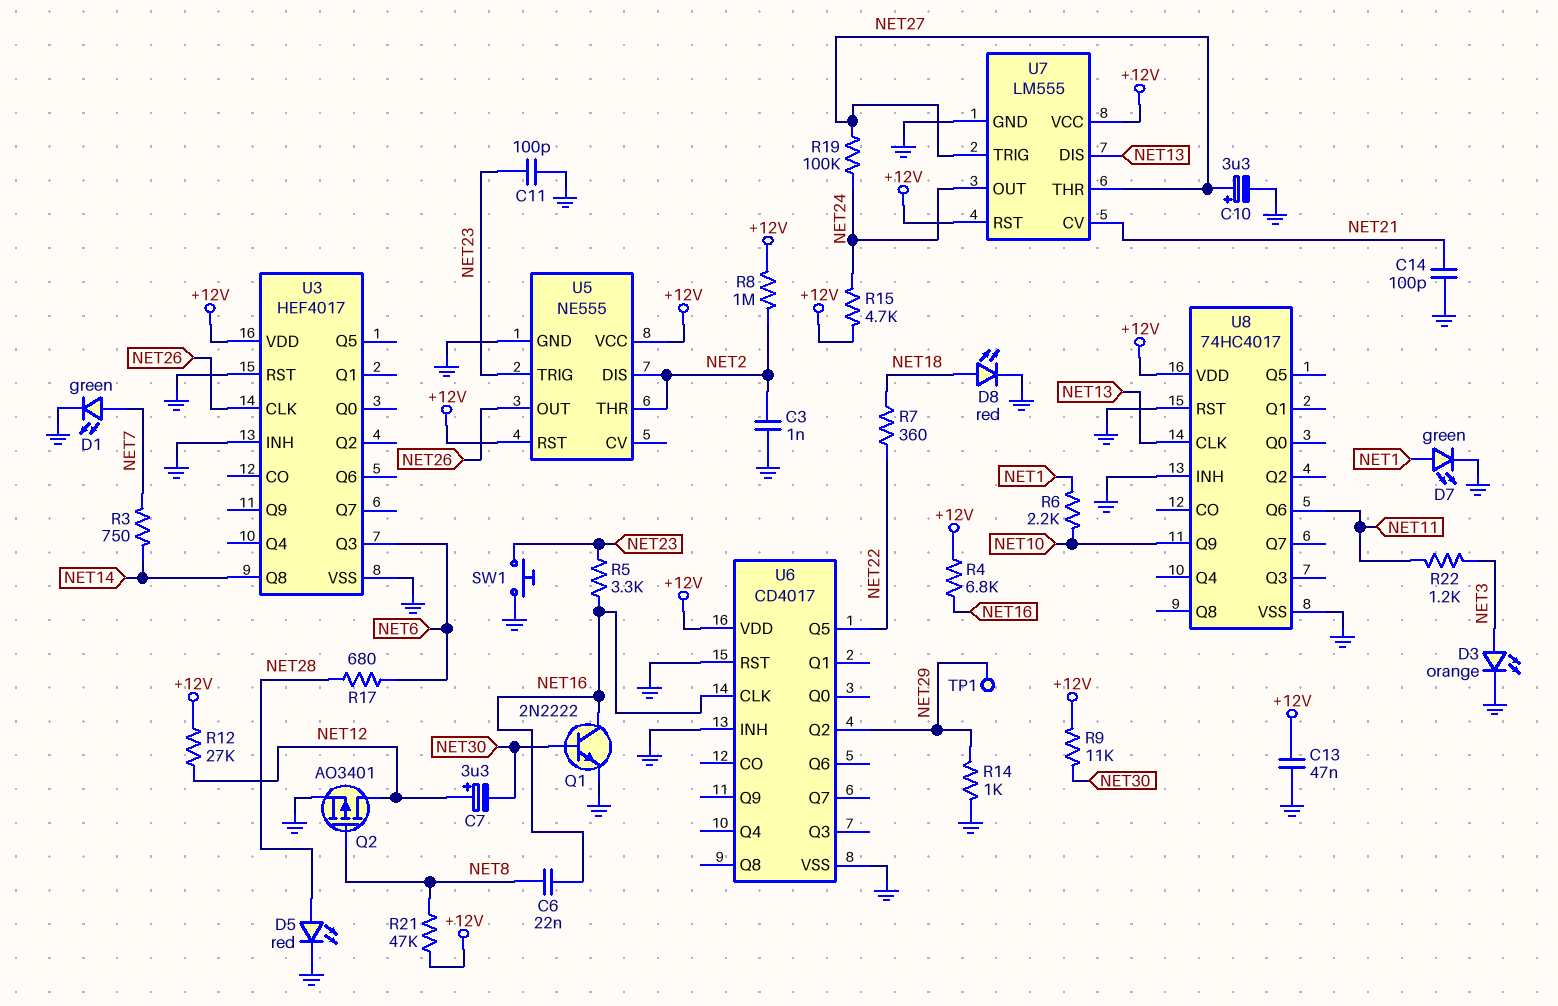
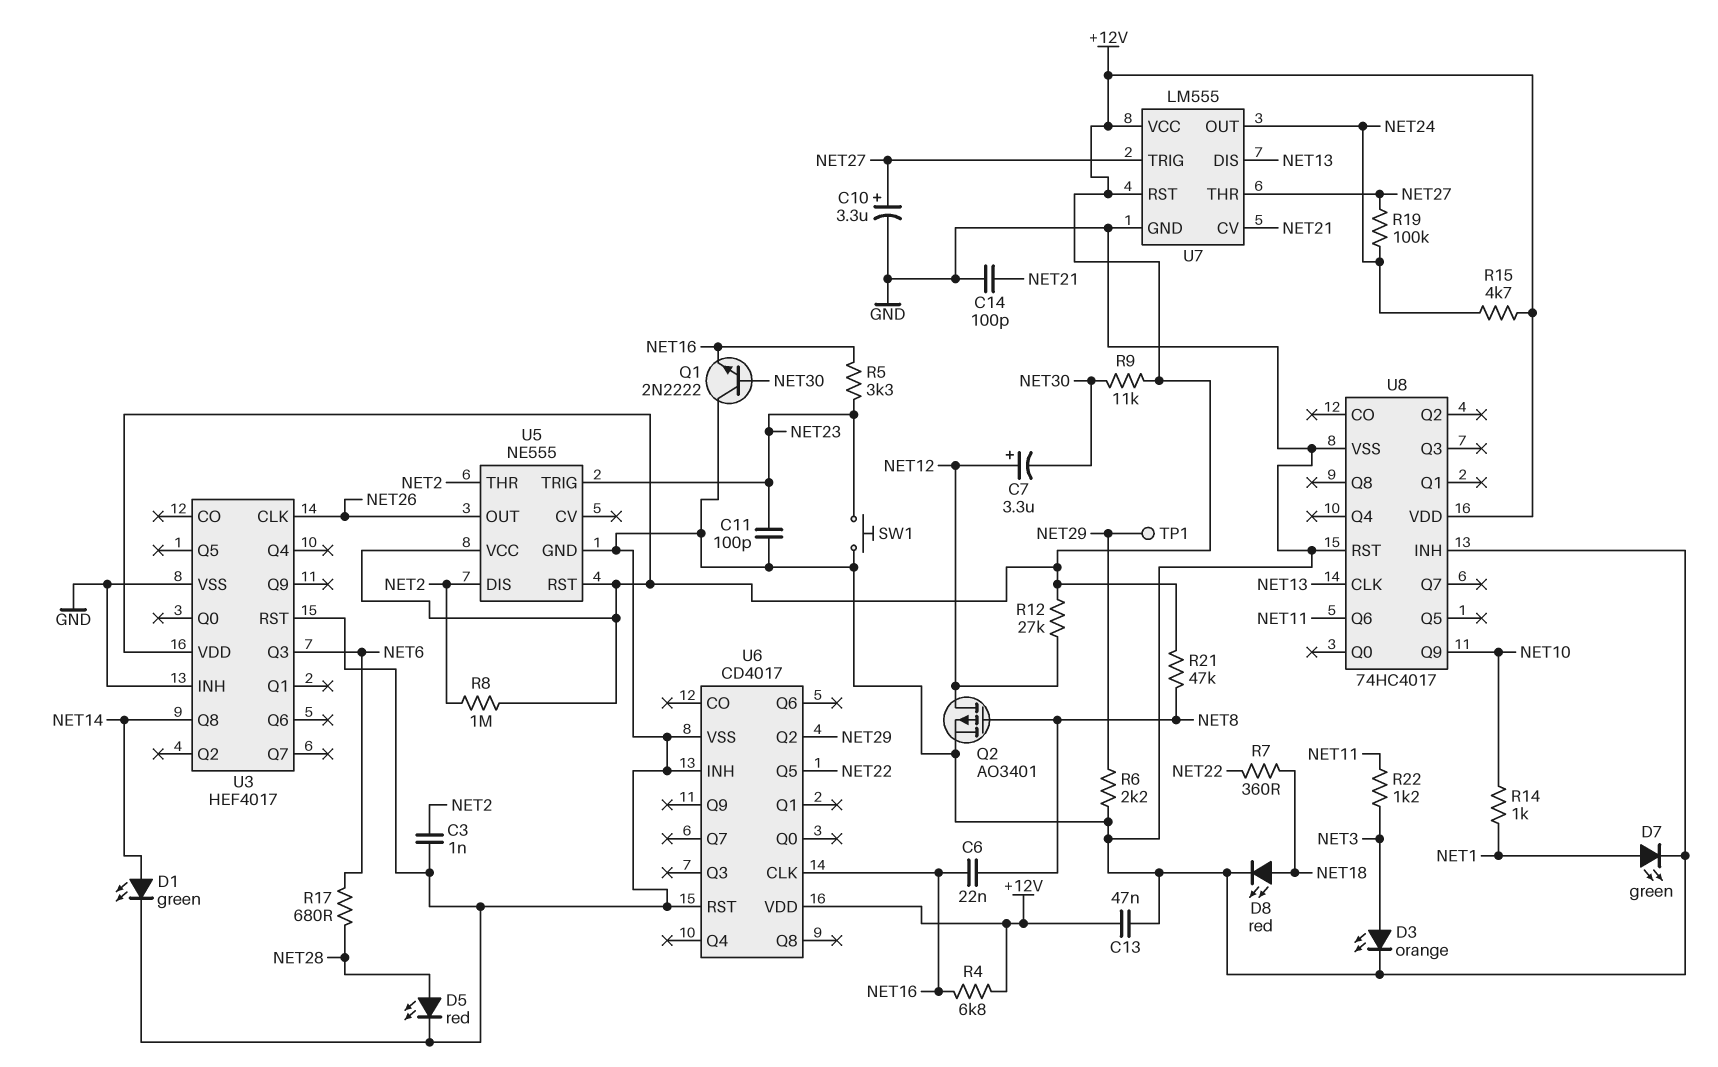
D1: LED green (A NET7, K GND) -> LED green (A NET14, K GND)
Q1: NPN 2N2222 (B NET30, C NET16, E GND) -> NPN 2N2222 (B NET30, C GND, E NET16)
R3: 750 (NET7, NET14) -> none
R6: 2.2k (NET1, NET10) -> 2.2k (GND, NET29)
R14: 1k (GND, NET29) -> 1k (NET1, NET10)

